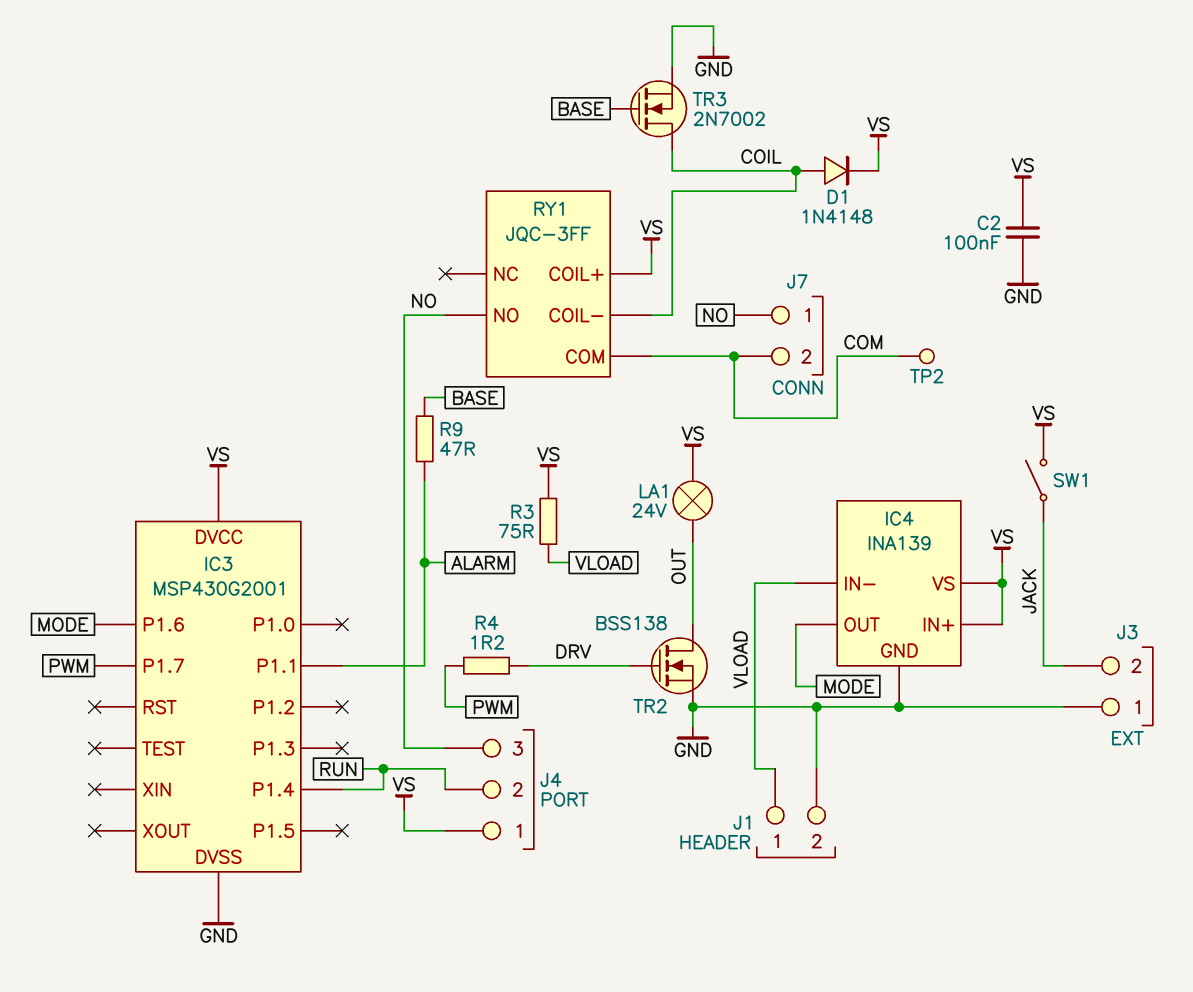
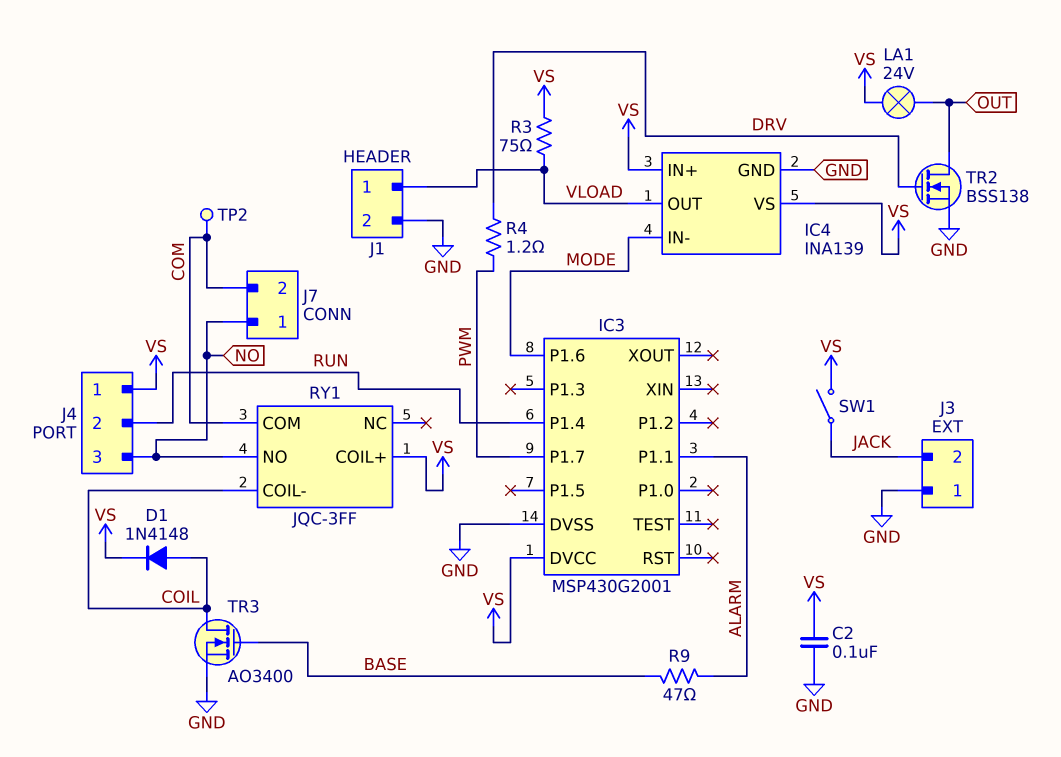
IC4 pin IN-: VLOAD -> MODE
IC4 pin OUT: MODE -> VLOAD
TR3: NMOS 2N7002 (G BASE, D COIL, S GND) -> NMOS AO3400 (G BASE, D COIL, S GND)

